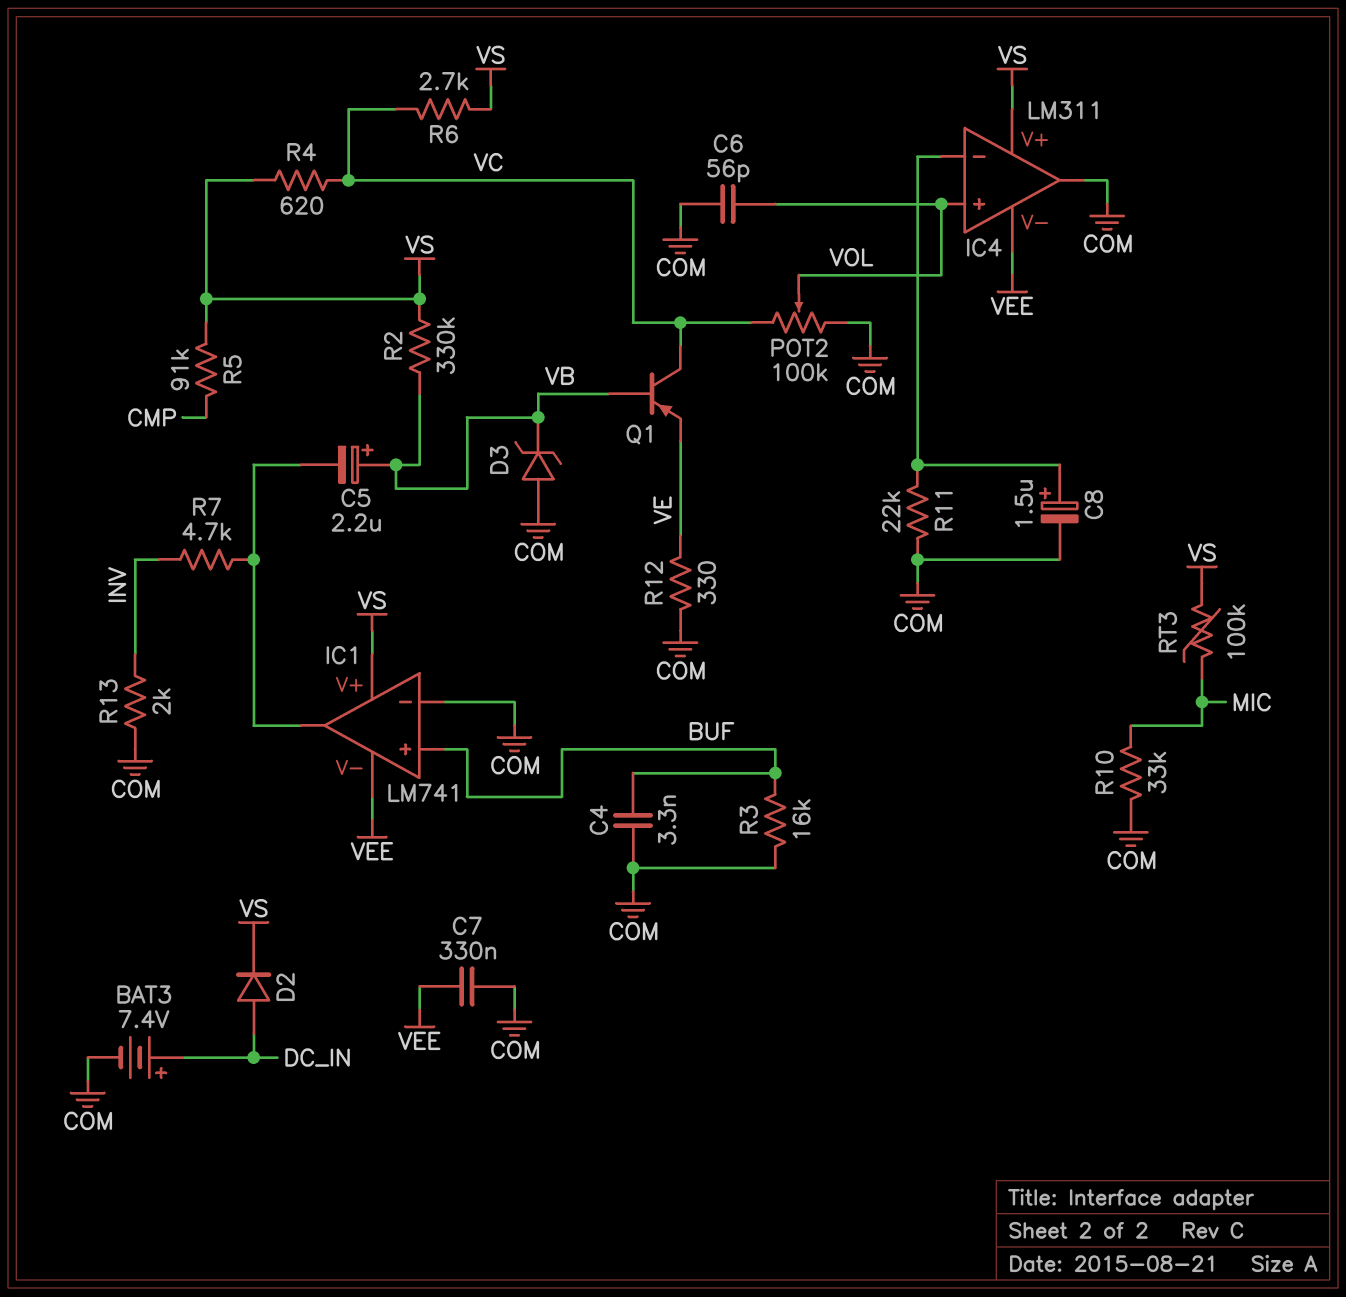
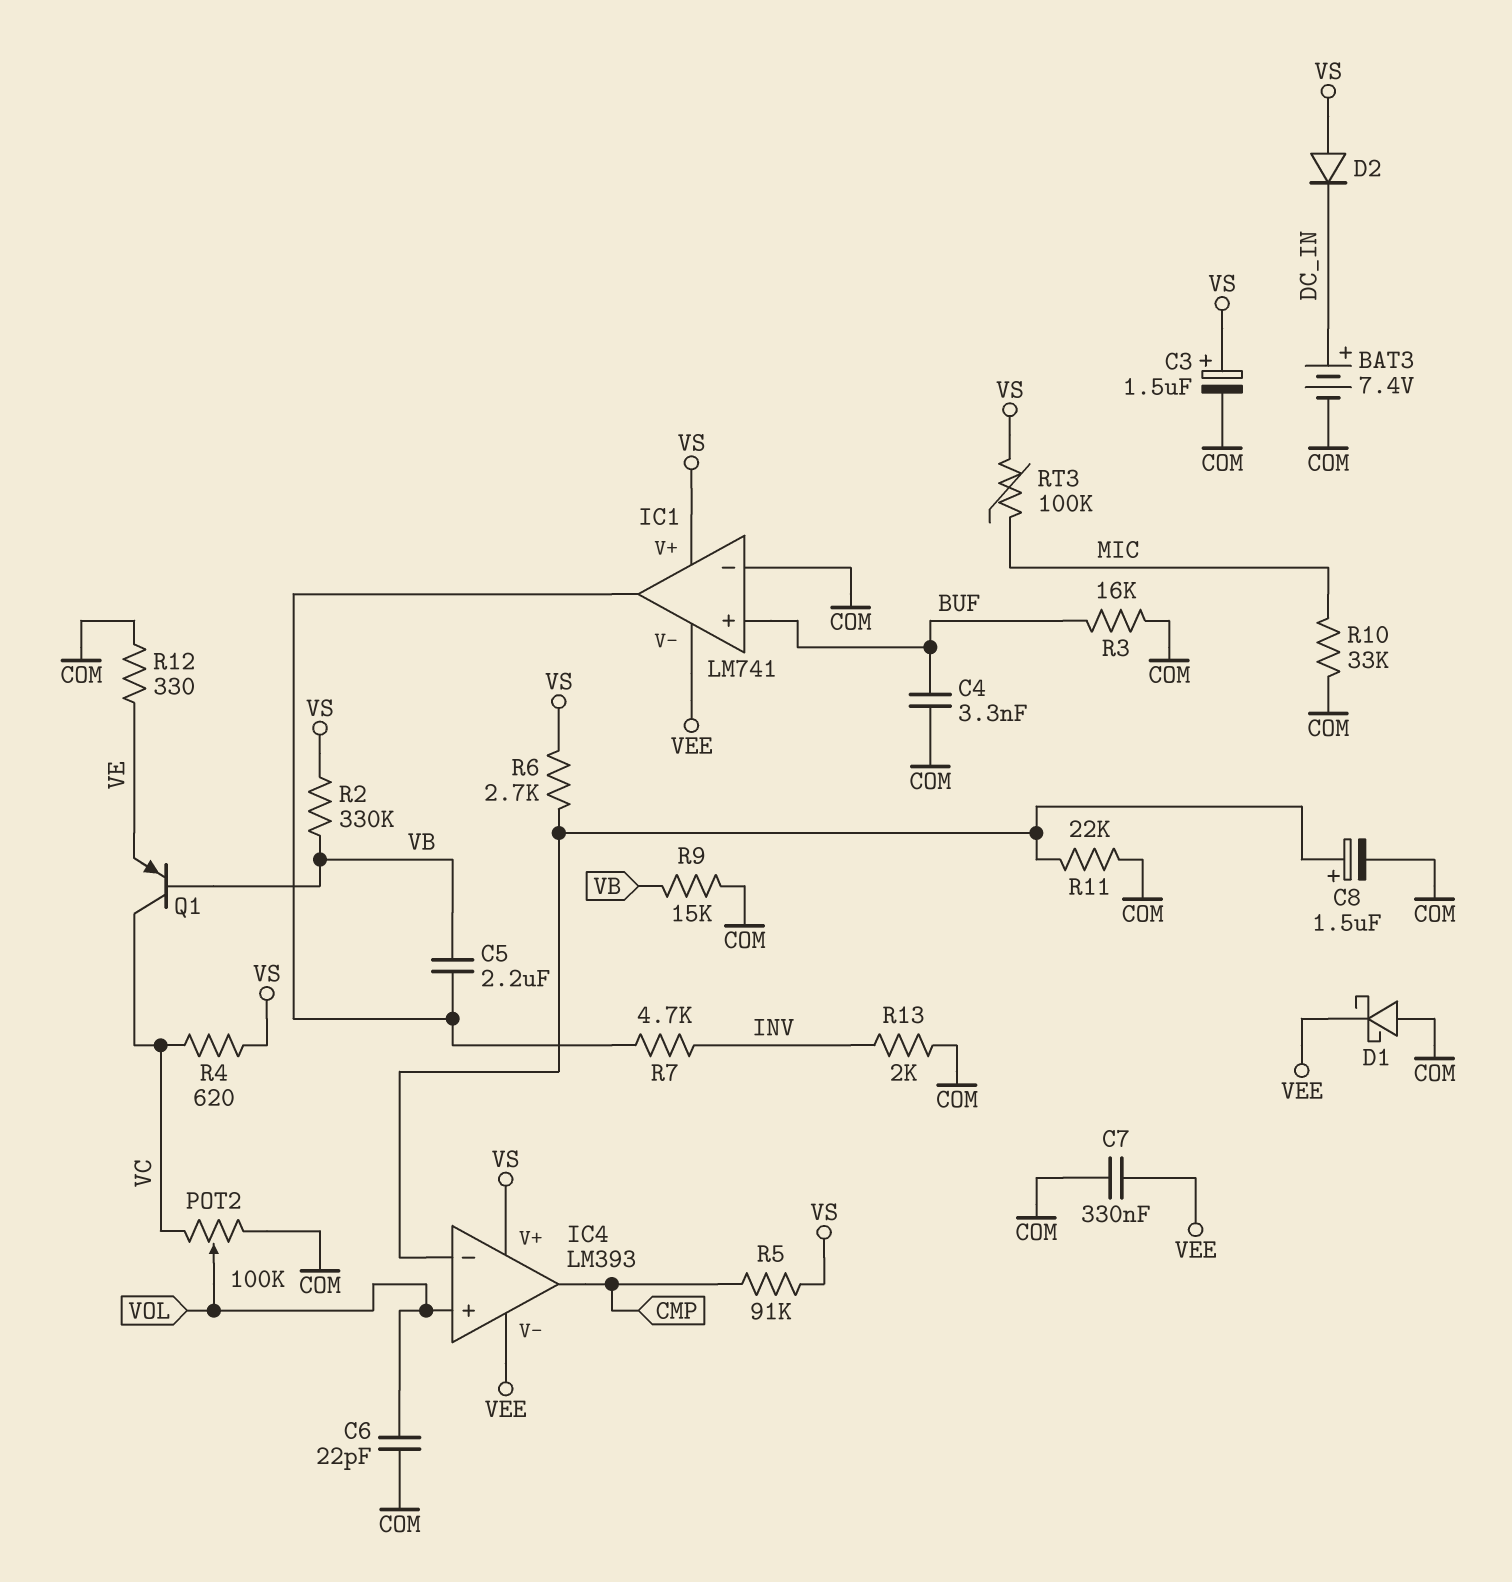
C3: none -> 1.5uF (plus VS, minus COM)
C5: 2.2uF (plus VB, minus IC1/out) -> 2.2uF (IC1/out, VB)
C6: 56pF (COM, VOL) -> 22pF (COM, VOL)
D1: none -> schottky (A COM, K VEE)
D2: diode (A DC_IN, K VS) -> diode (A VS, K DC_IN)
D3: zener (A COM, K VB) -> none
IC4: LM311 -> LM393
IC4 pin out: COM -> CMP
R6: 2.7k (VC, VS) -> 2.7k (IC4/in-, VS)
R9: none -> 15k (COM, VB)

